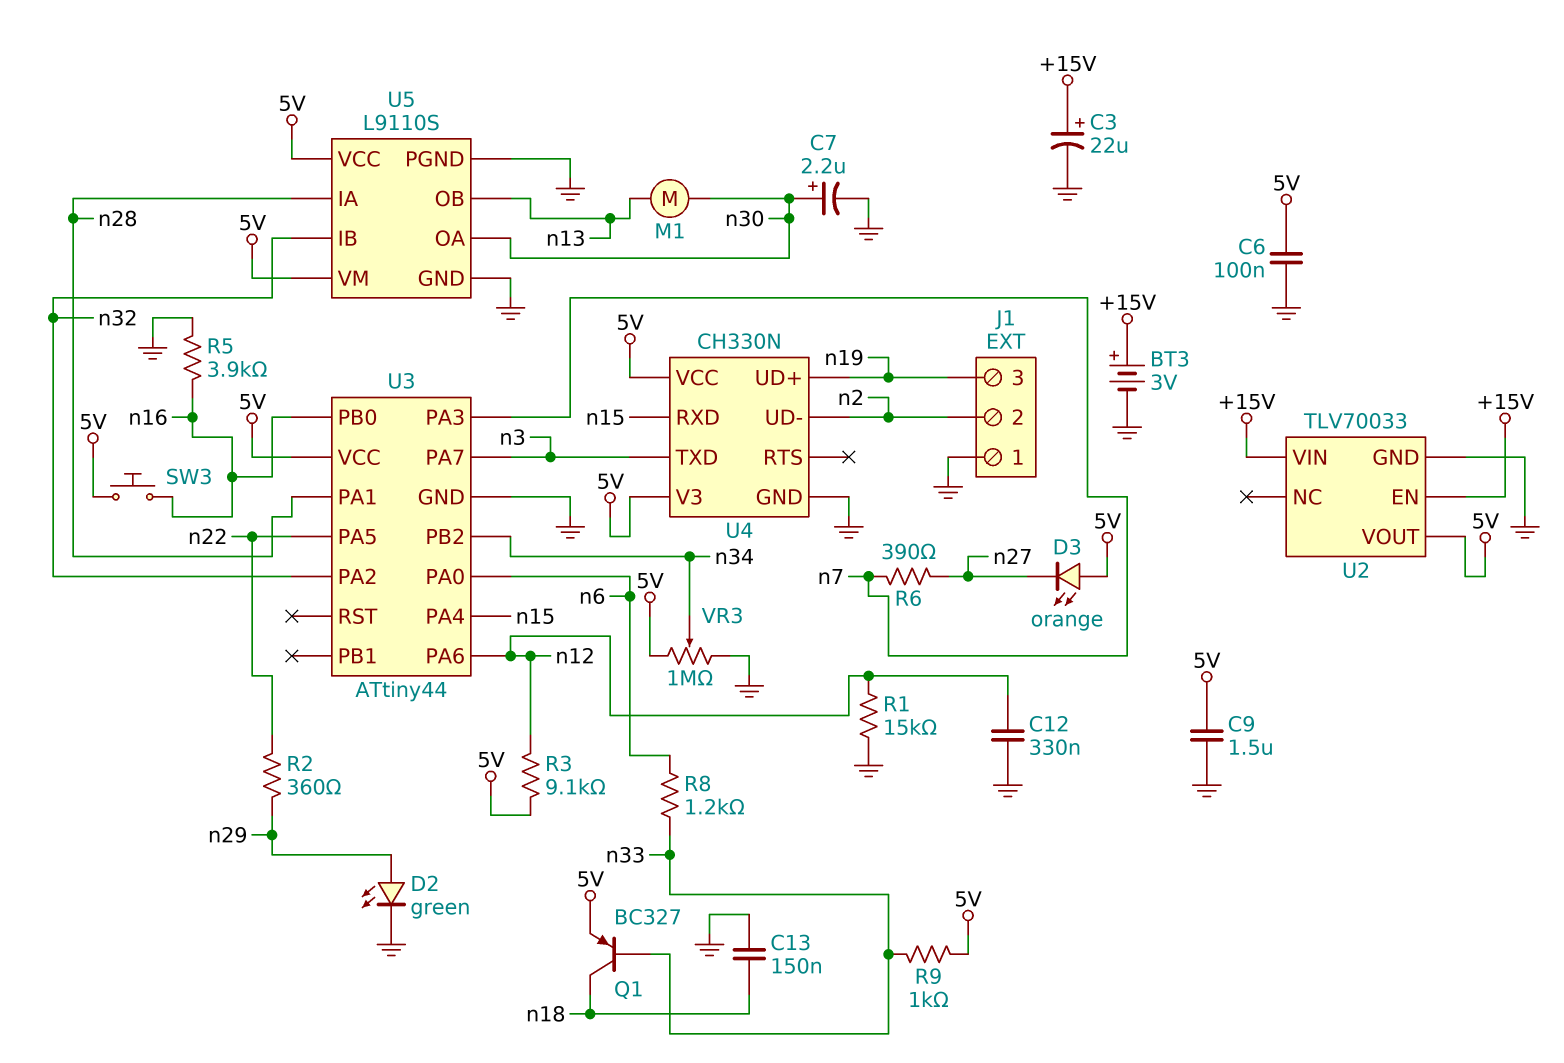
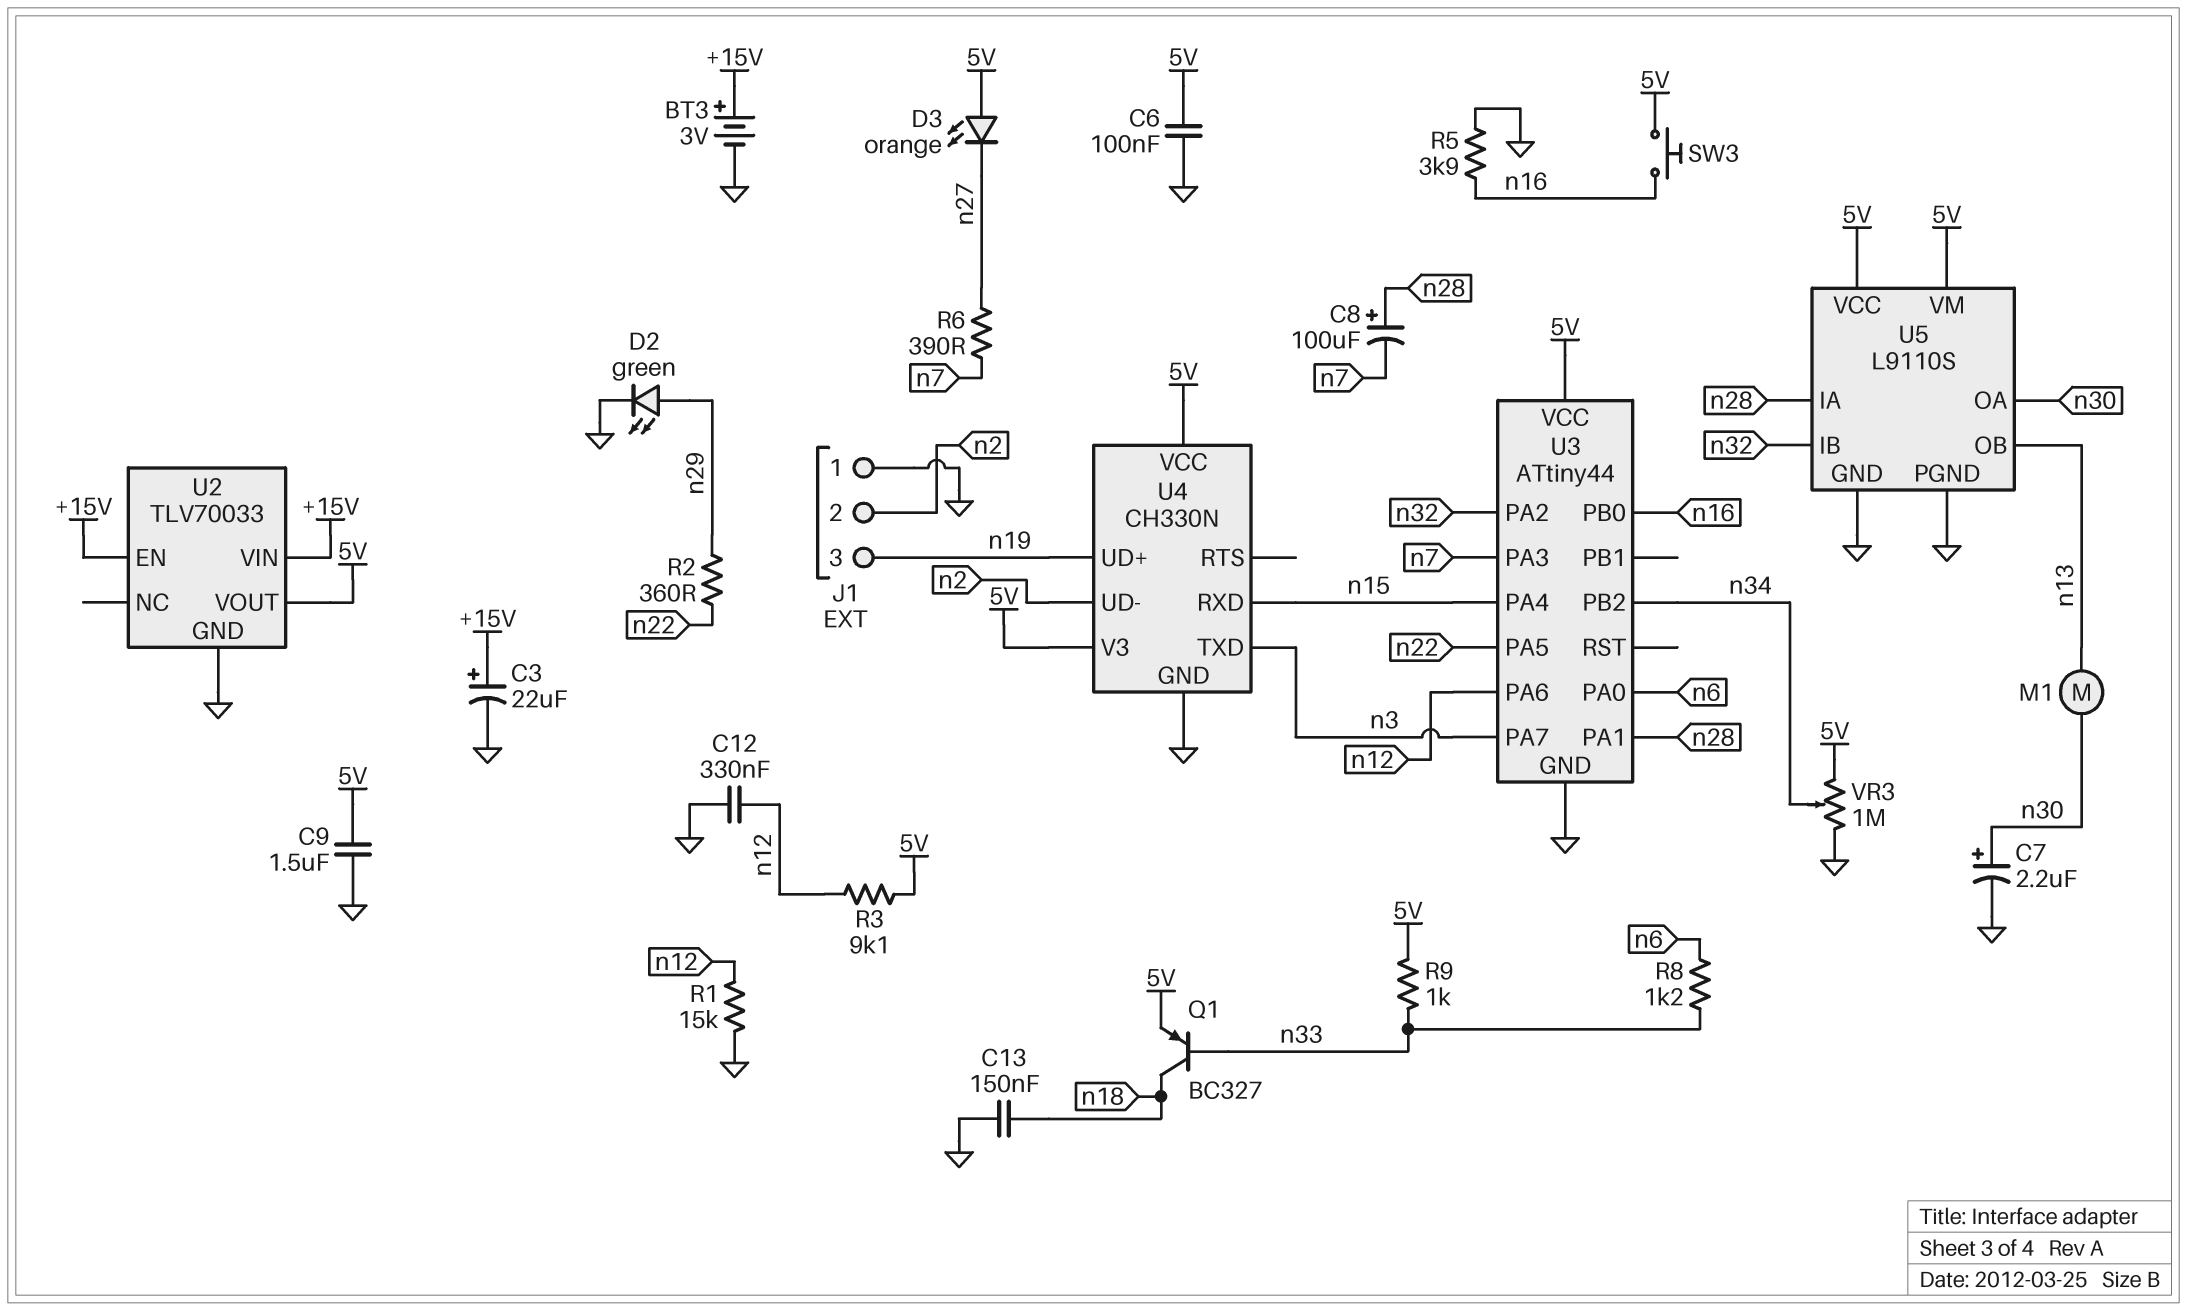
C8: none -> 100uF (plus n28, minus n7)

